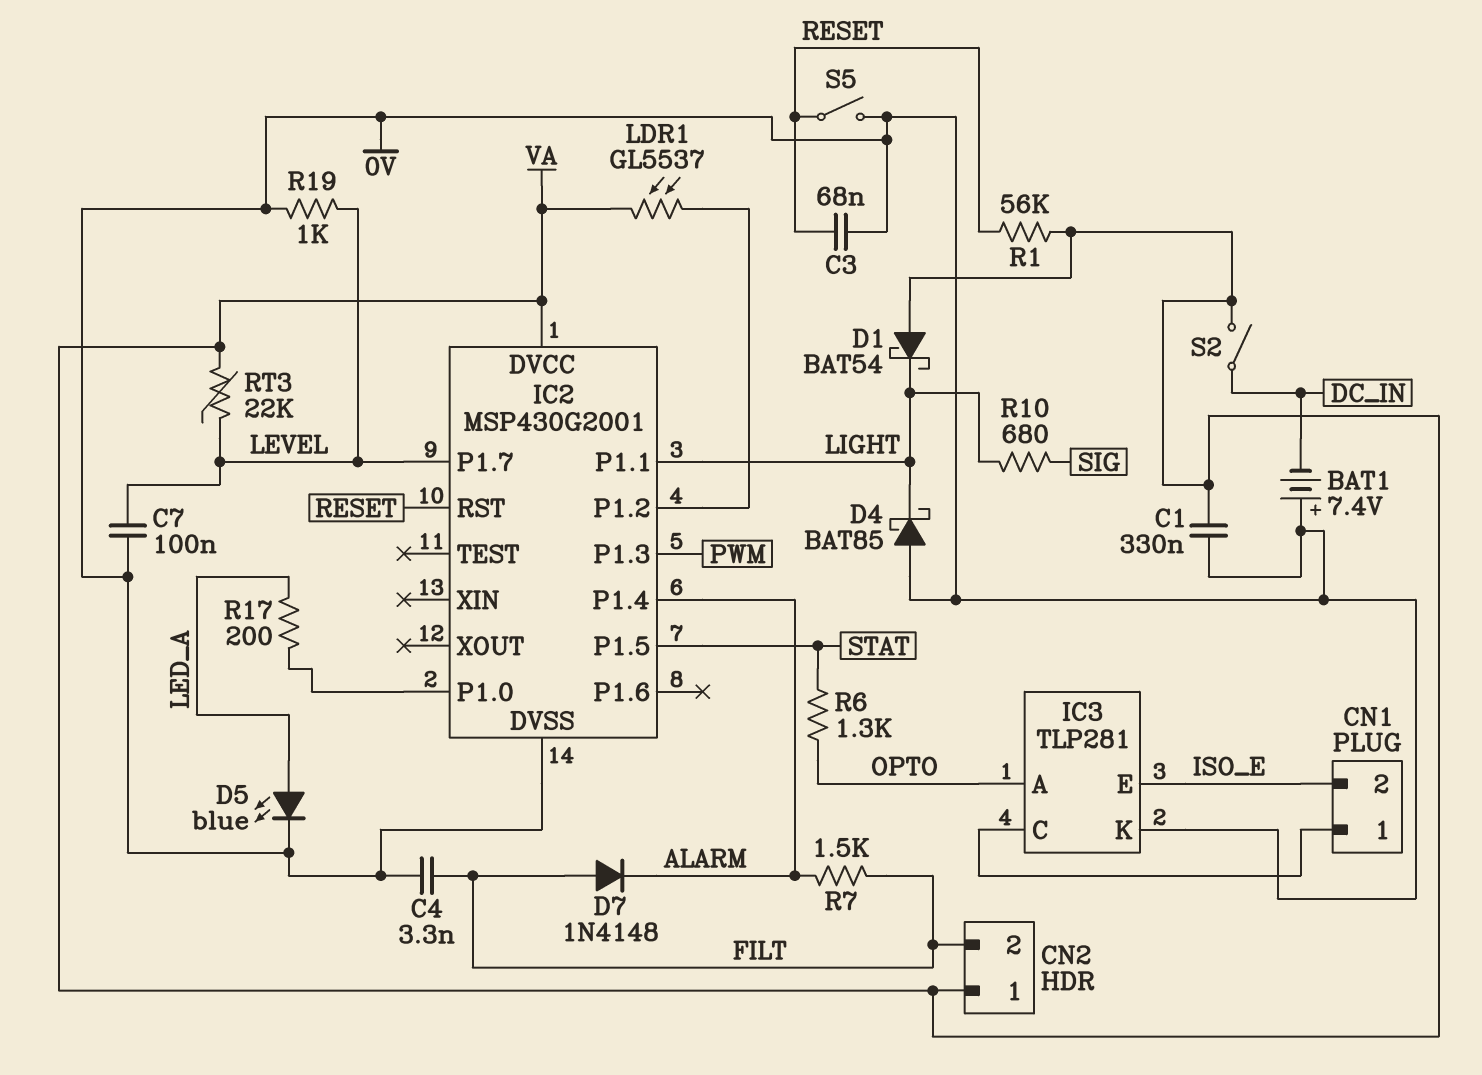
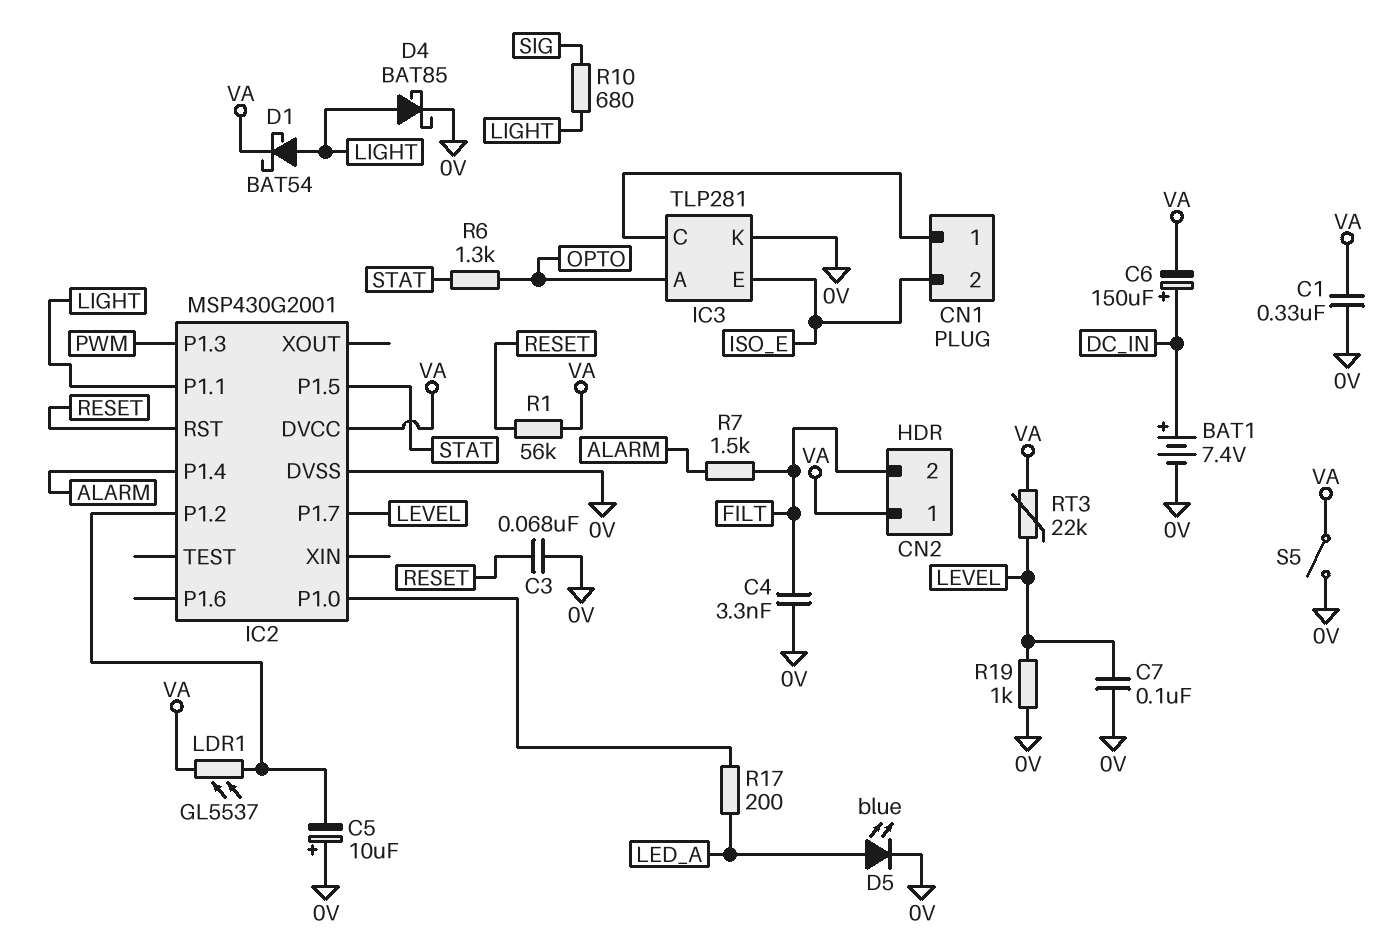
BAT1: 7.4V (plus 0V, minus DC_IN) -> 7.4V (plus DC_IN, minus 0V)
C5: none -> 10uF (plus 0V, minus IC2/P1.2)
C6: none -> 150uF (plus DC_IN, minus VA)
D1: schottky BAT54 (A VA, K LIGHT) -> schottky BAT54 (A LIGHT, K VA)
D4: schottky BAT85 (A 0V, K LIGHT) -> schottky BAT85 (A LIGHT, K 0V)
D7: diode 1N4148 (A FILT, K ALARM) -> none
S2: switch (DC_IN, VA) -> none
S5: switch (0V, RESET) -> switch (0V, VA)

